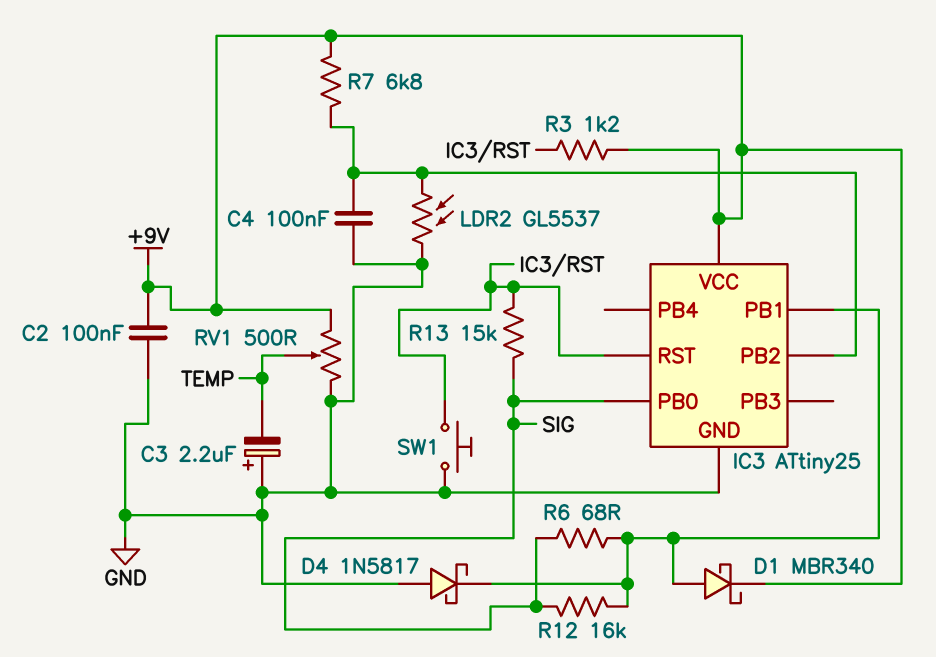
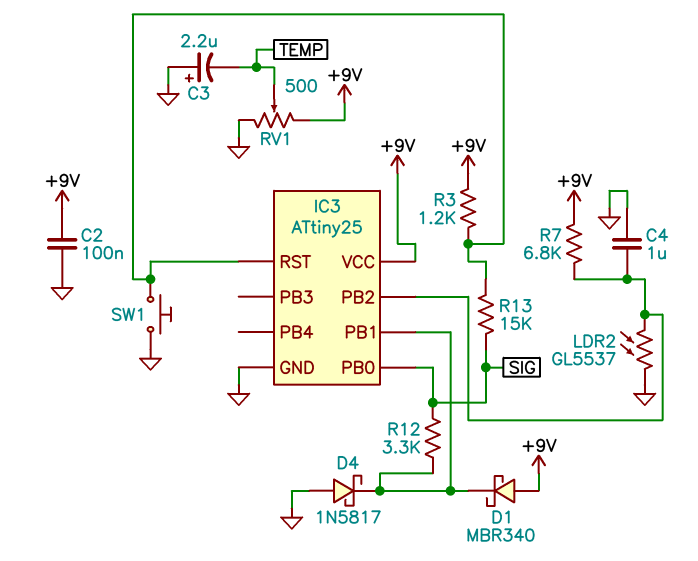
C4: 100nF (GND, IC3/PB2) -> 1uF (GND, IC3/PB2)
D1: schottky MBR340 (A IC3/PB1, K +9V) -> schottky MBR340 (A +9V, K IC3/PB1)
R6: 68 (IC3/PB1, SIG) -> none
R12: 16k (IC3/PB1, SIG) -> 3.3k (IC3/PB1, SIG)

